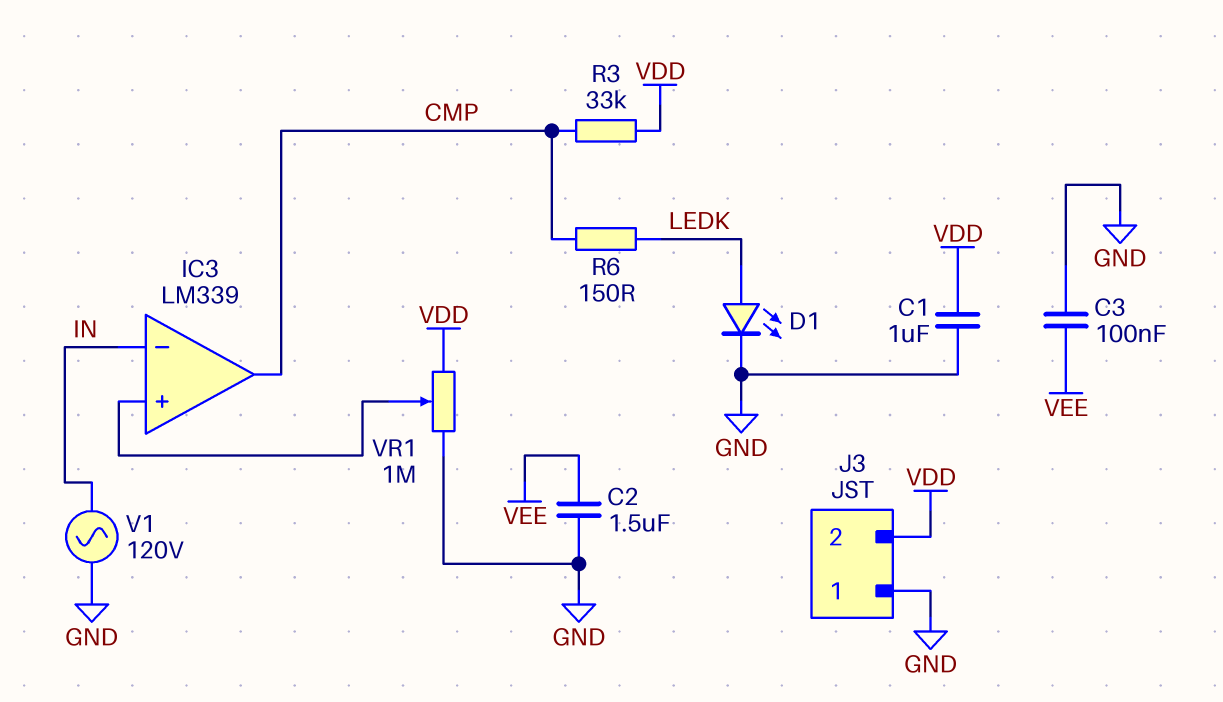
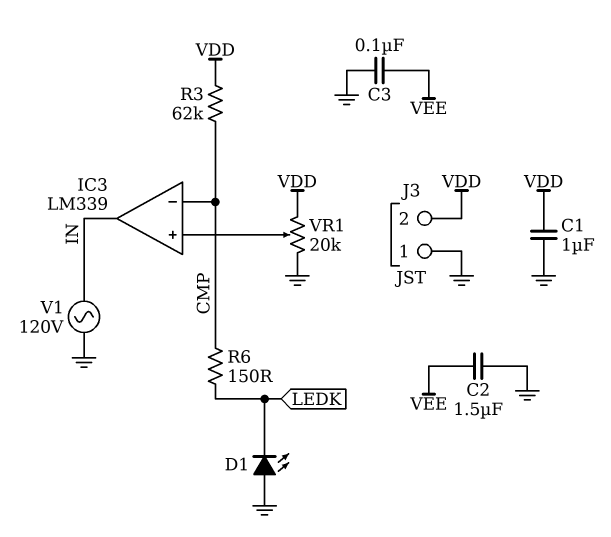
D1: LED (A LEDK, K GND) -> LED (A GND, K LEDK)
IC3 pin in-: IN -> CMP
IC3 pin out: CMP -> IN
R3: 33k (CMP, VDD) -> 62k (CMP, VDD)
VR1: 1M (GND, VDD, wiper IC3/in+) -> 20k (GND, VDD, wiper IC3/in+)

